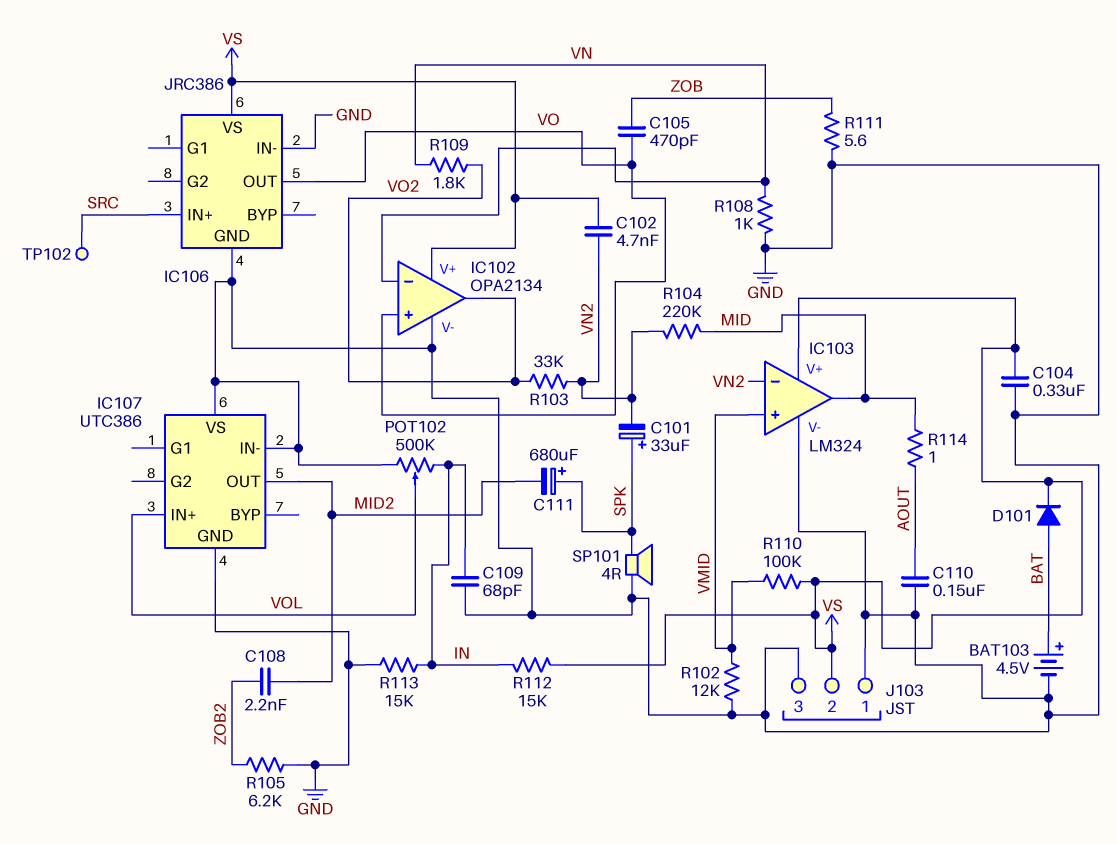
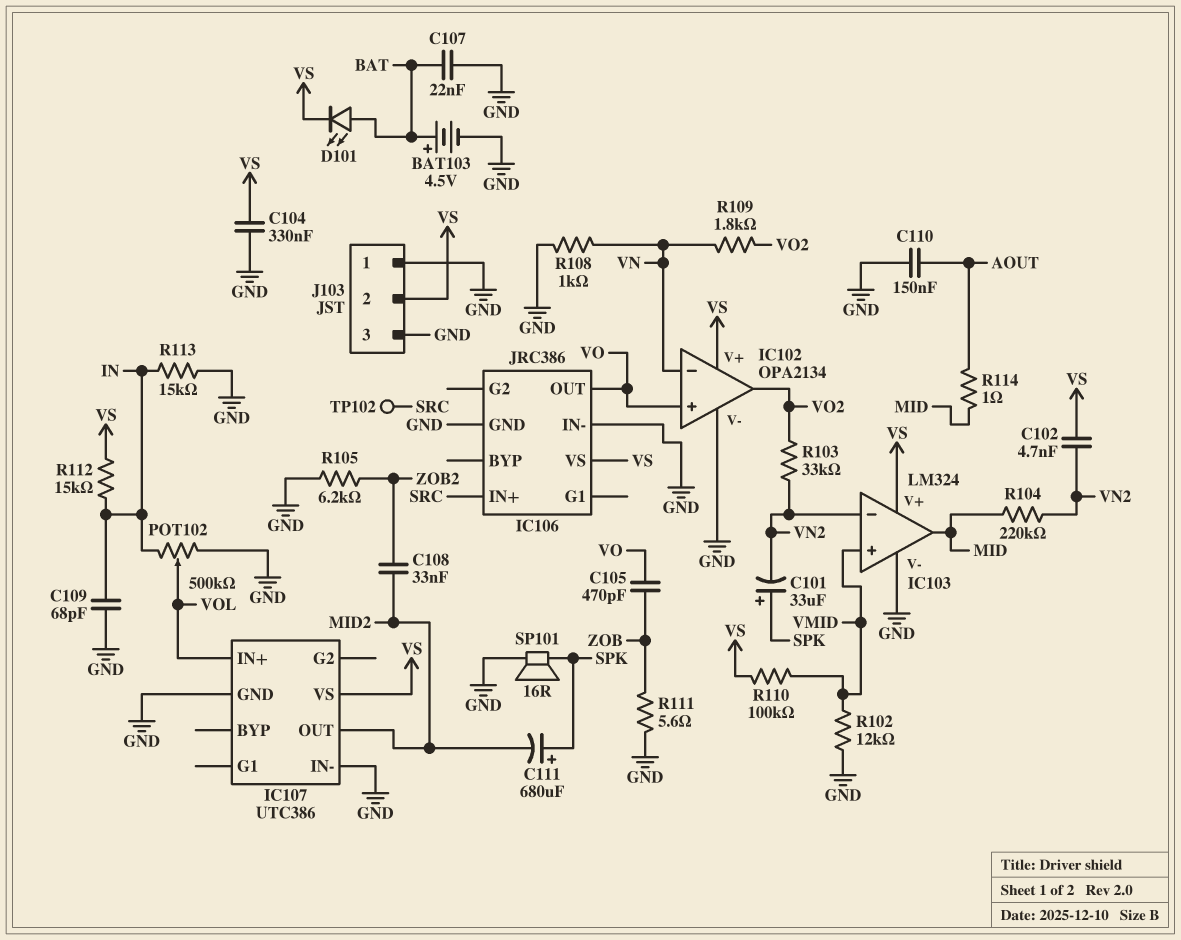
C107: none -> 22nF (BAT, GND)
C108: 2.2nF (MID2, ZOB2) -> 33nF (MID2, ZOB2)
D101: diode (A BAT, K VS) -> LED (A BAT, K VS)
IC107 pin VS: GND -> VS
SP101: speaker 4R (GND, SPK) -> speaker 16R (GND, SPK)

